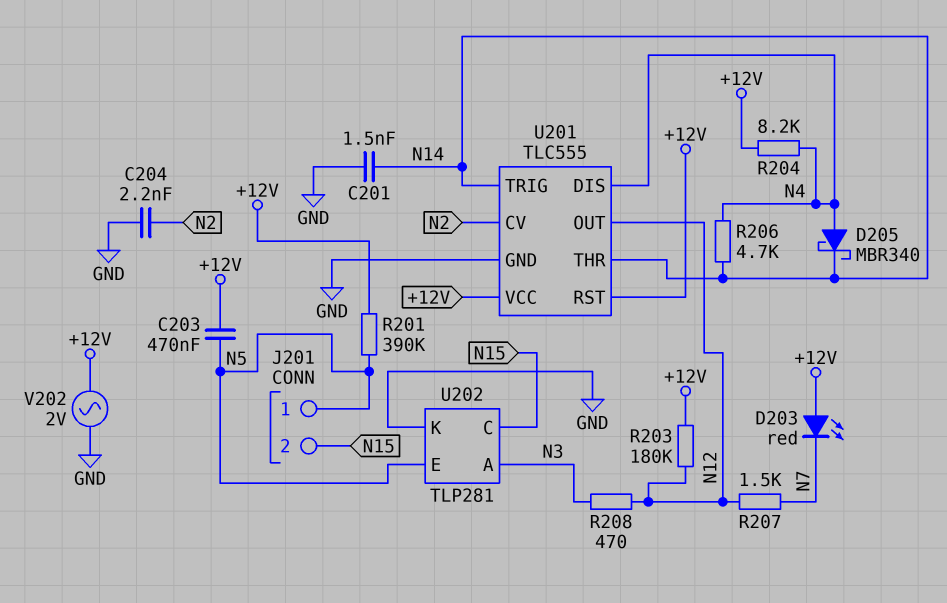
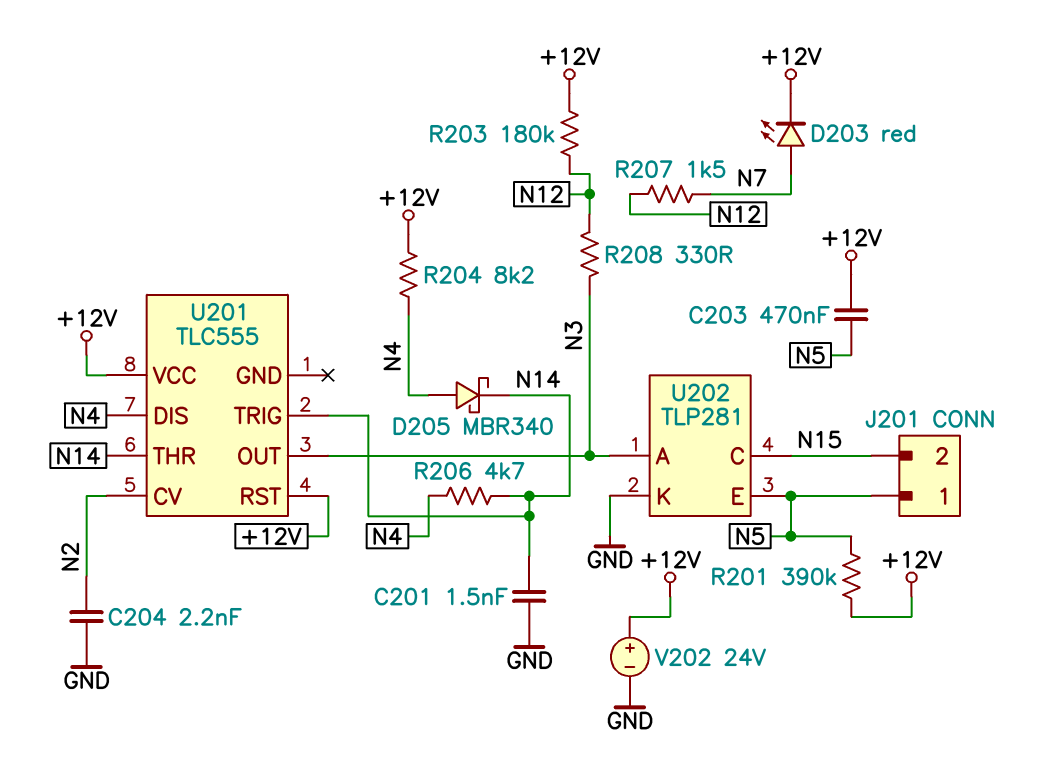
D203: LED red (A +12V, K N7) -> LED red (A N7, K +12V)
R208: 470 (N3, N12) -> 330 (N3, N12)
U201 pin GND: GND -> none
U201 pin OUT: N12 -> N3
V202: AC 2V (+12V, GND) -> 24V (plus +12V, minus GND)

